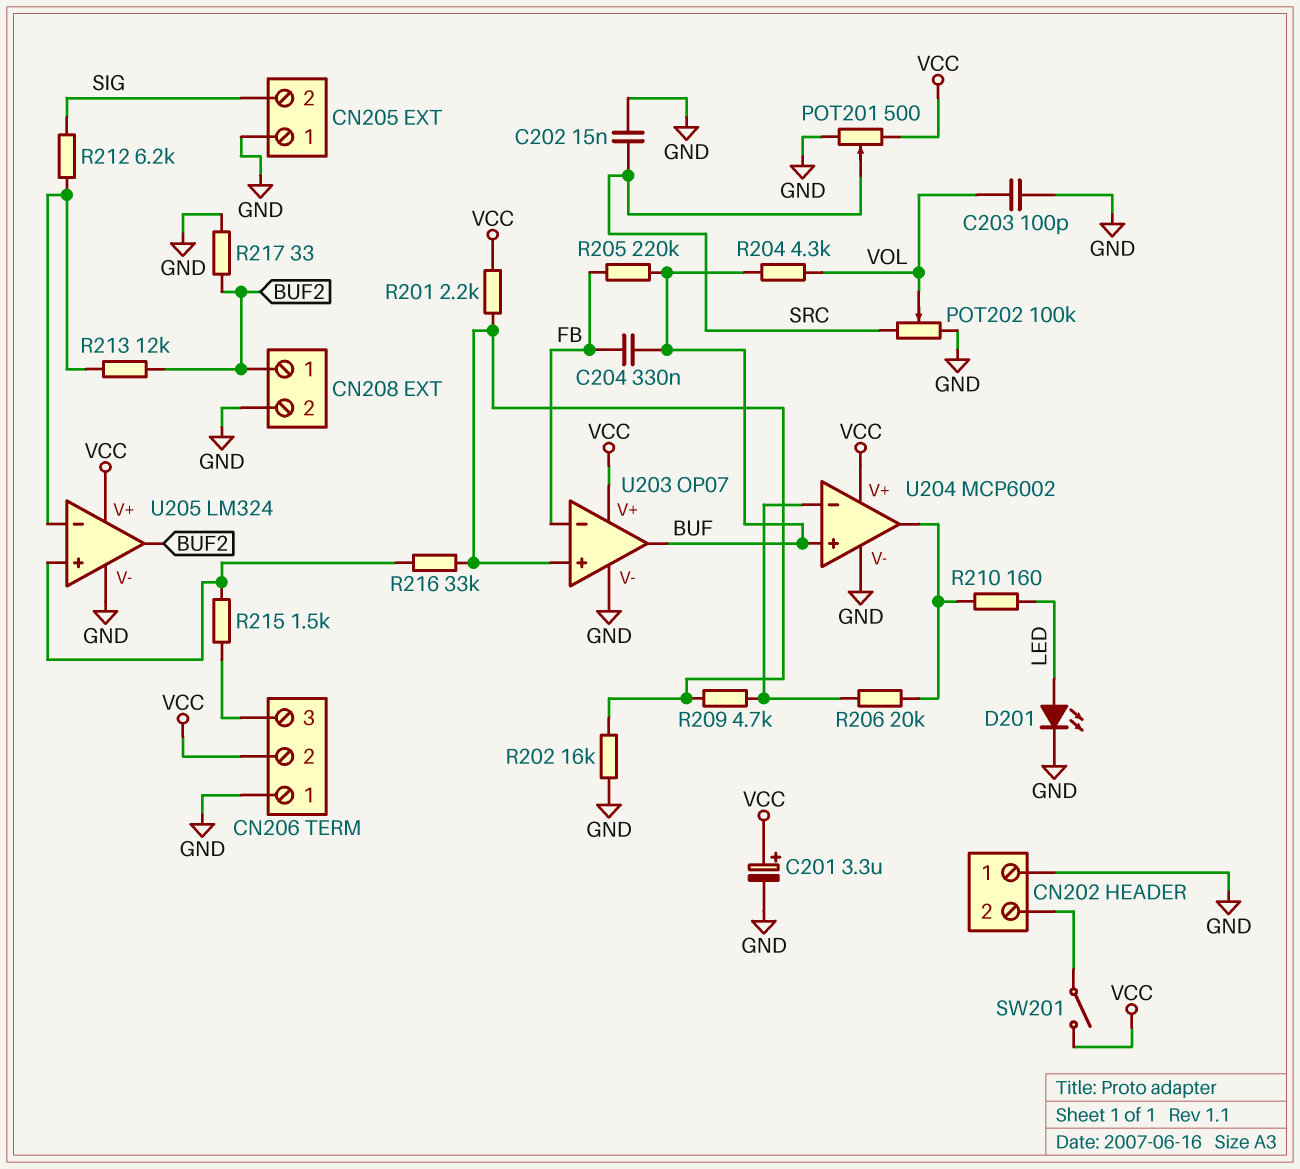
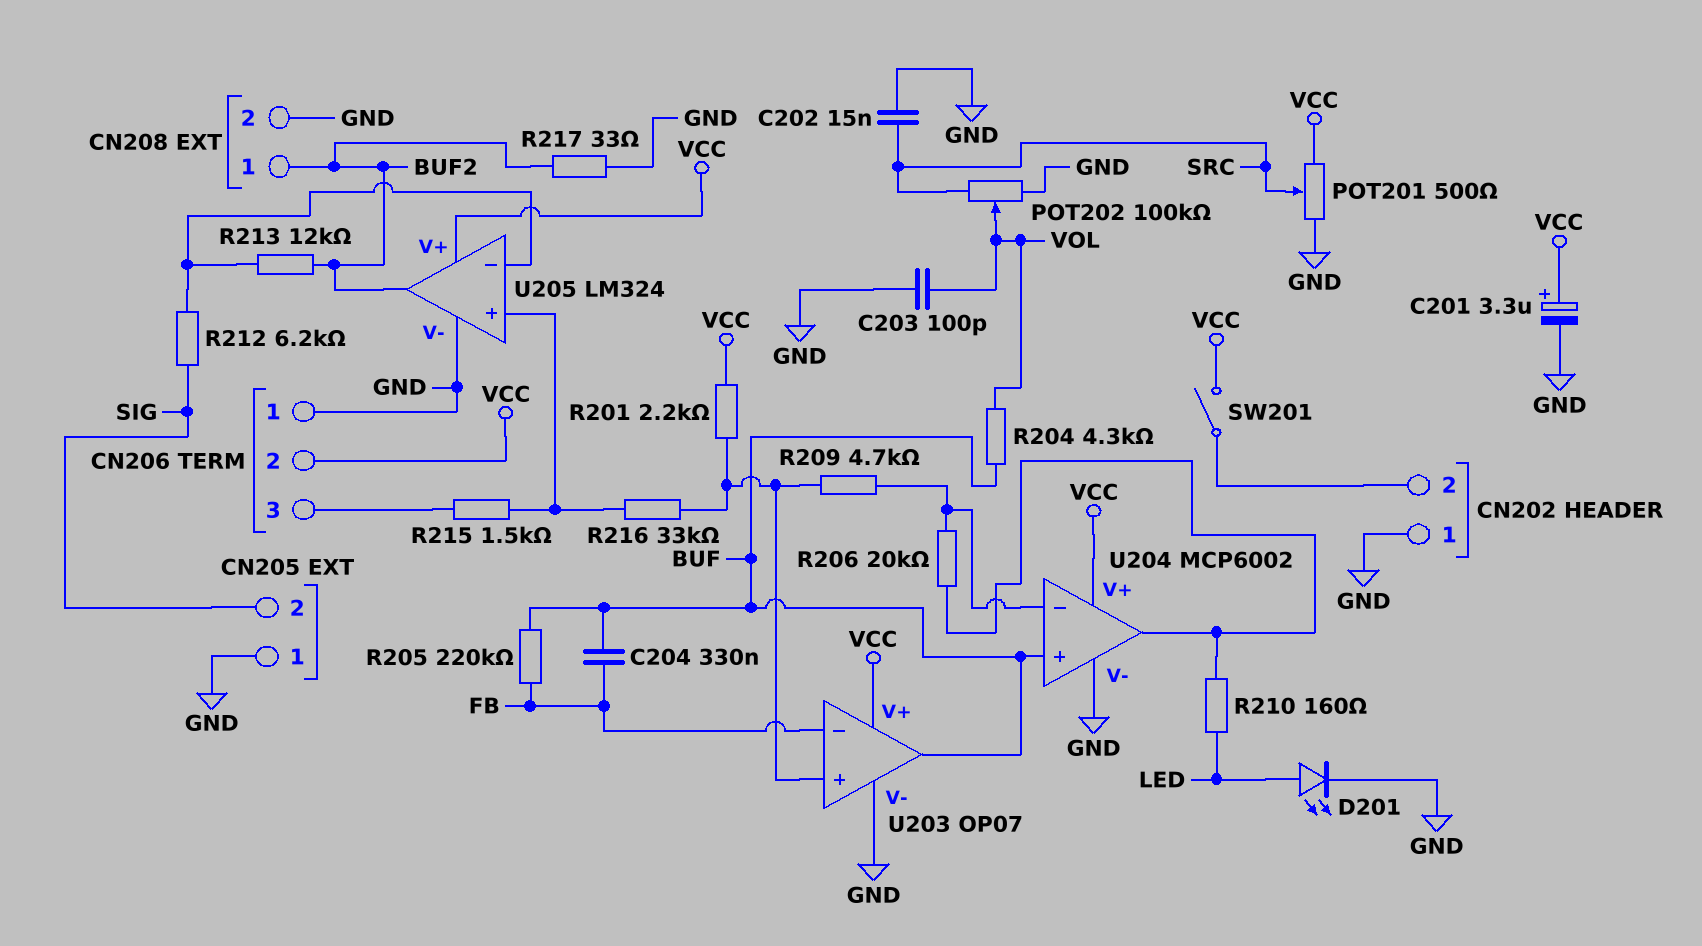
R202: 16k (GND, U203/in+) -> none

